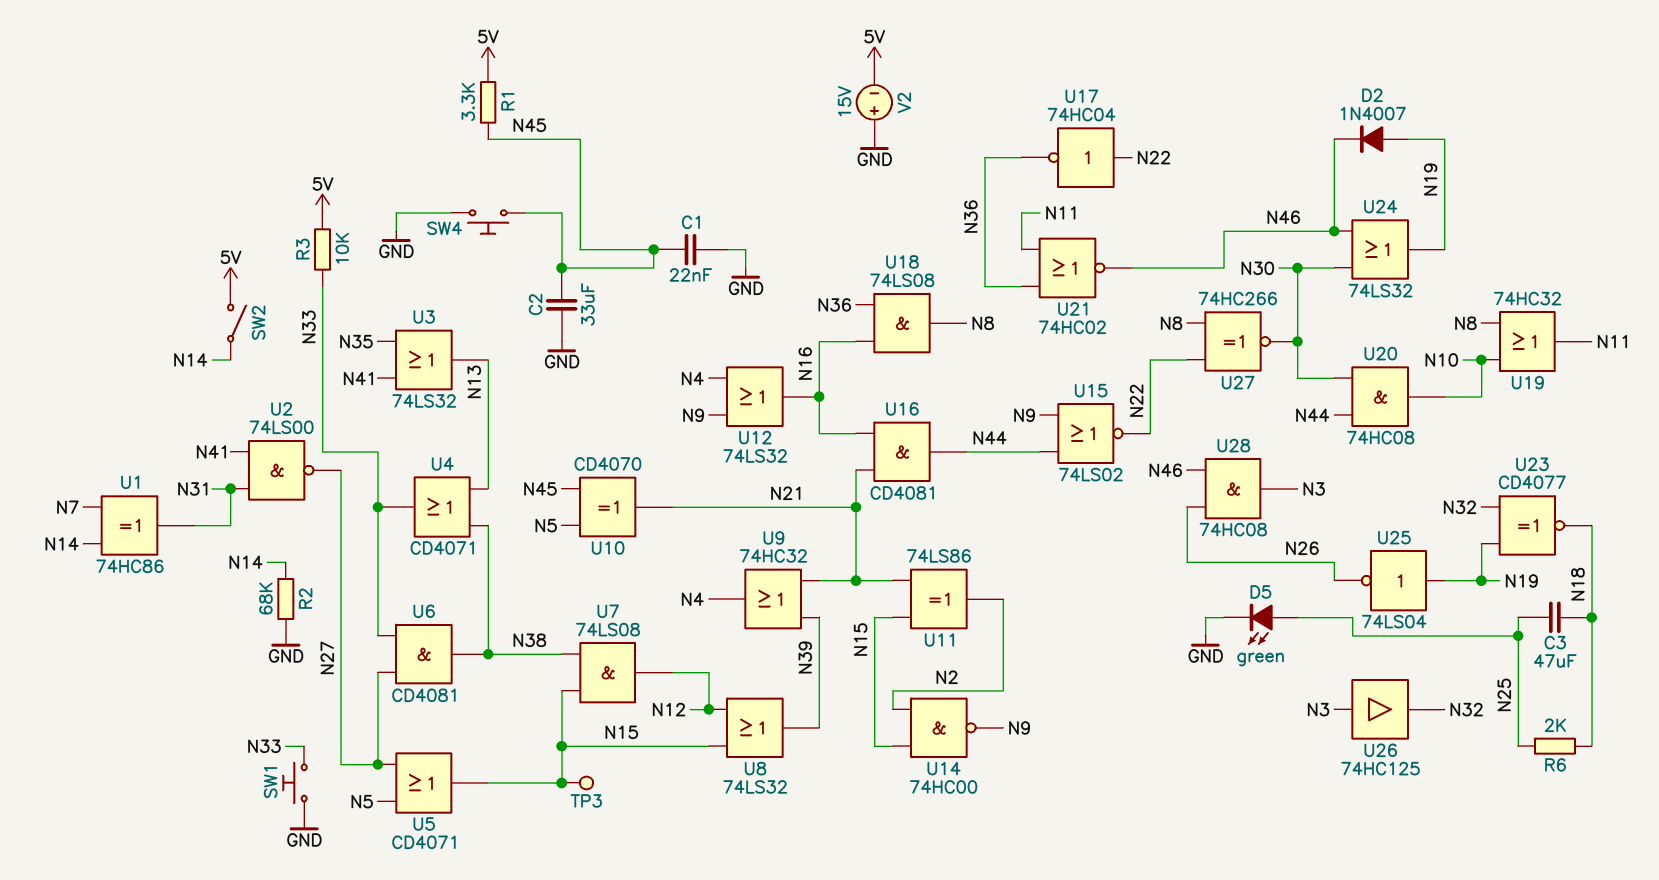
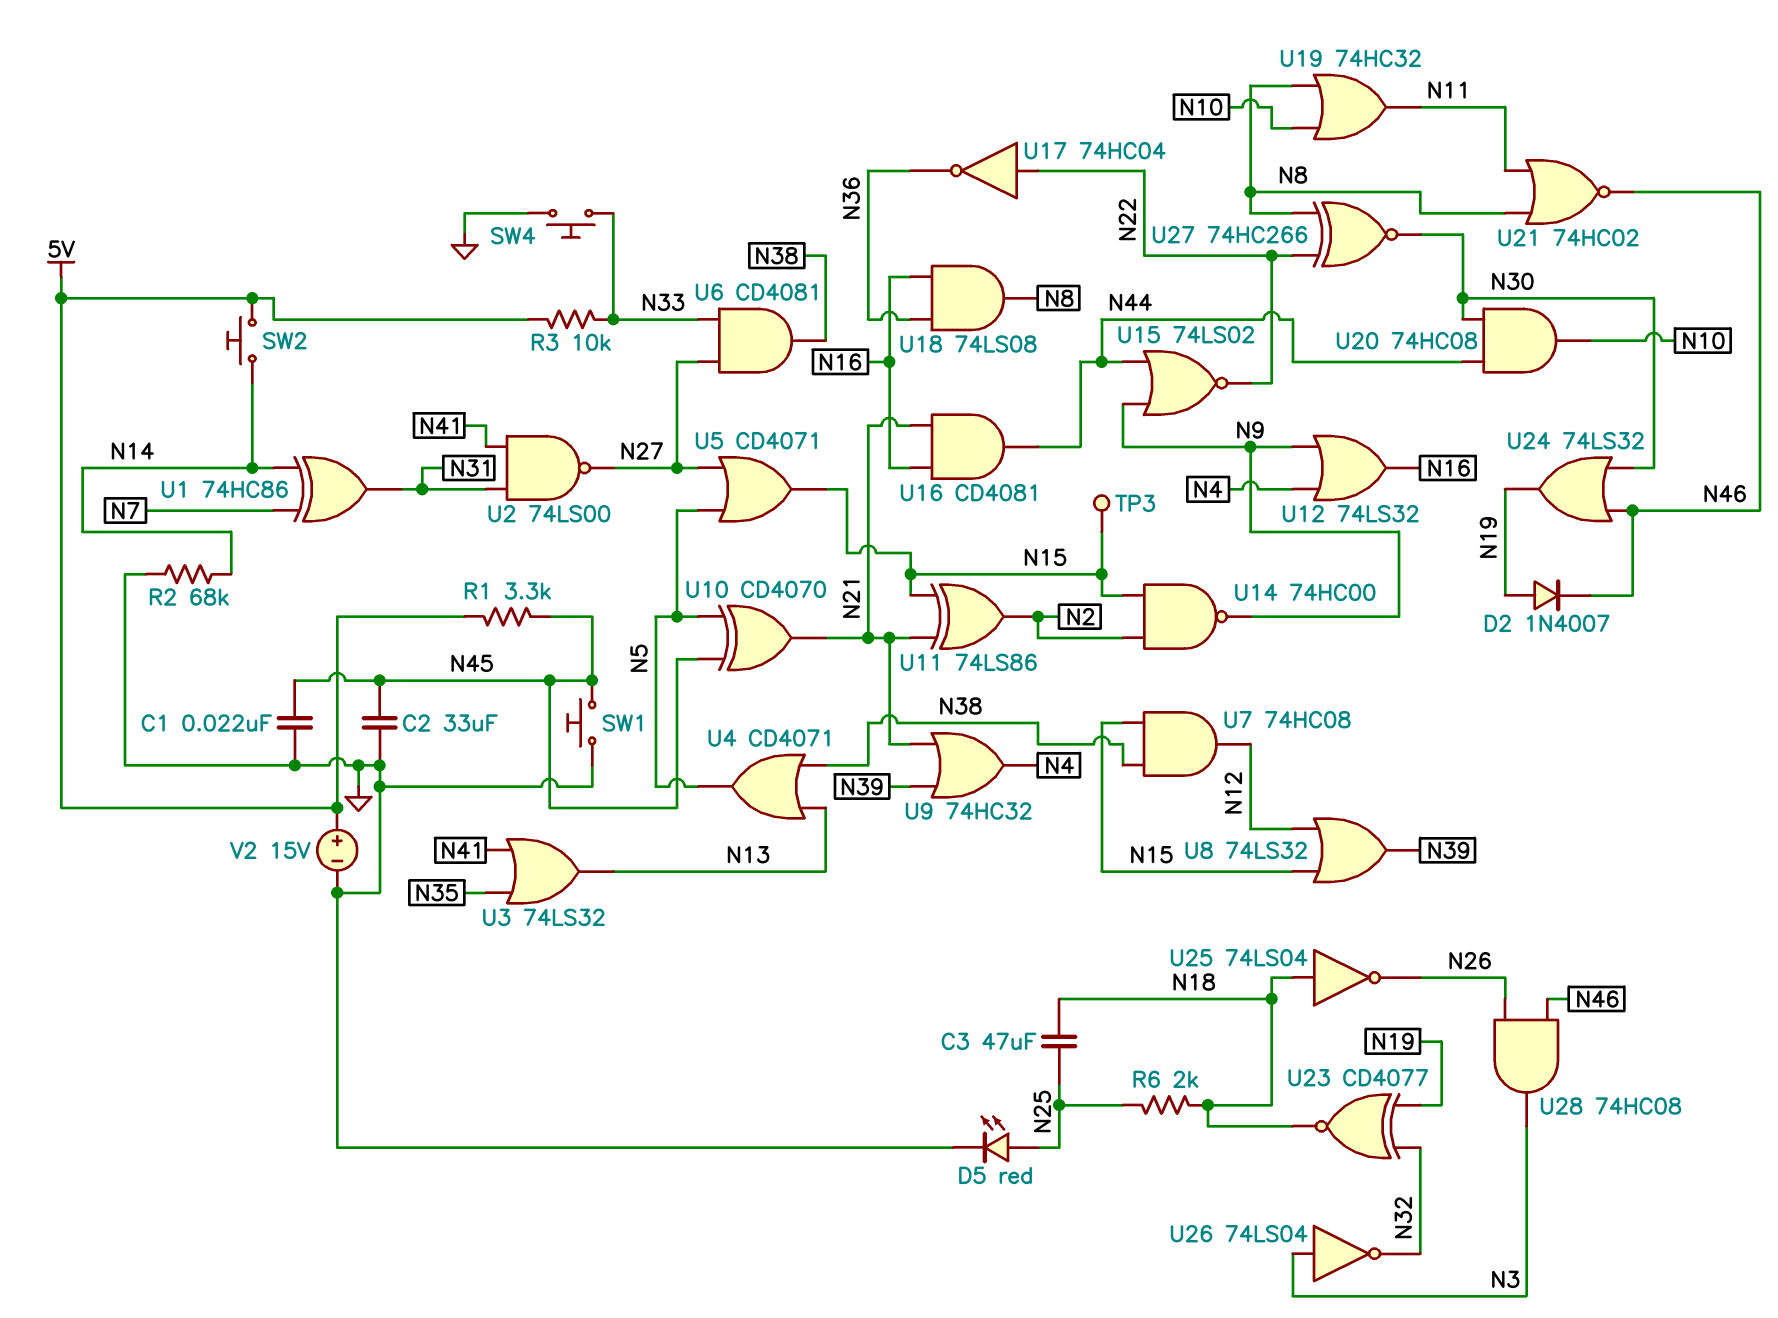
D5: LED green (A N25, K GND) -> LED red (A N25, K GND)
SW1: button (GND, N33) -> button (GND, N45)
SW2: switch (5V, N14) -> button (5V, N14)
SW4: button (GND, N45) -> button (GND, N33)
U4: OR CD4071 (in N13, in N38, out N33) -> OR CD4071 (in N13, in N38, out N5)
U7: AND 74LS08 (in N15, in N38, out N12) -> AND 74HC08 (in N15, in N38, out N12)
U21: NOR 74HC02 (in N11, in N36, out N46) -> NOR 74HC02 (in N8, in N11, out N46)
U25: NOT 74LS04 (in N19, out N26) -> NOT 74LS04 (in N18, out N26)
U26: buffer 74HC125 (in N3, out N32) -> NOT 74LS04 (in N3, out N32)
V2: 15V (plus GND, minus 5V) -> 15V (plus 5V, minus GND)

